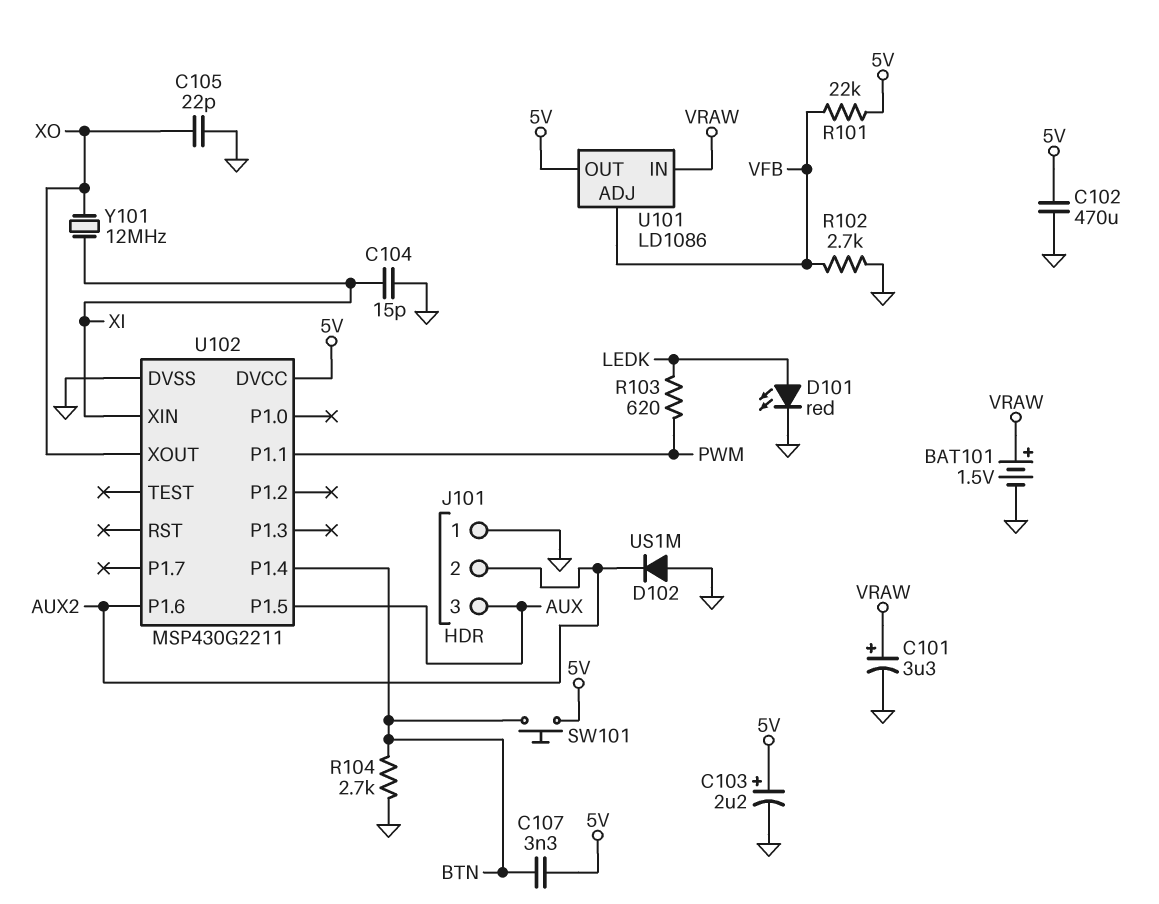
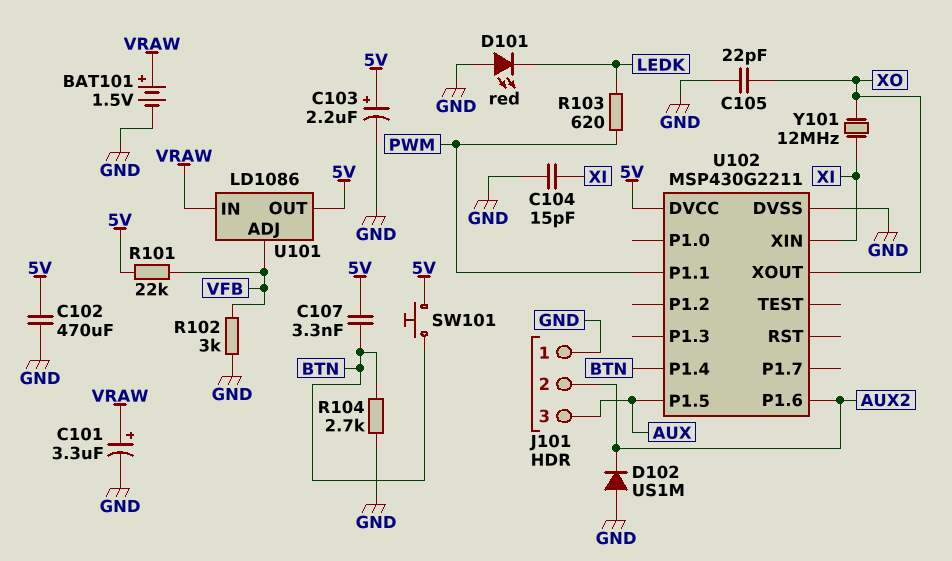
D101: LED red (A LEDK, K GND) -> LED red (A GND, K LEDK)
R102: 2.7k (GND, VFB) -> 3k (GND, VFB)

